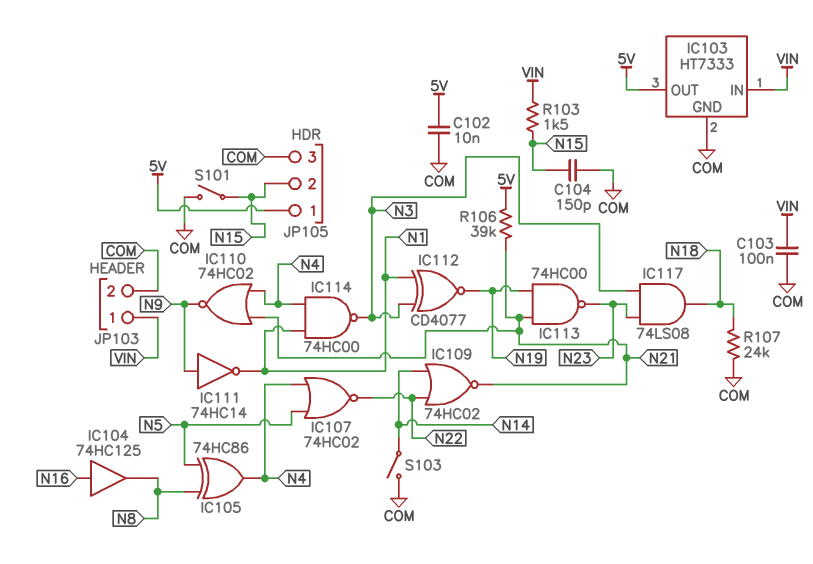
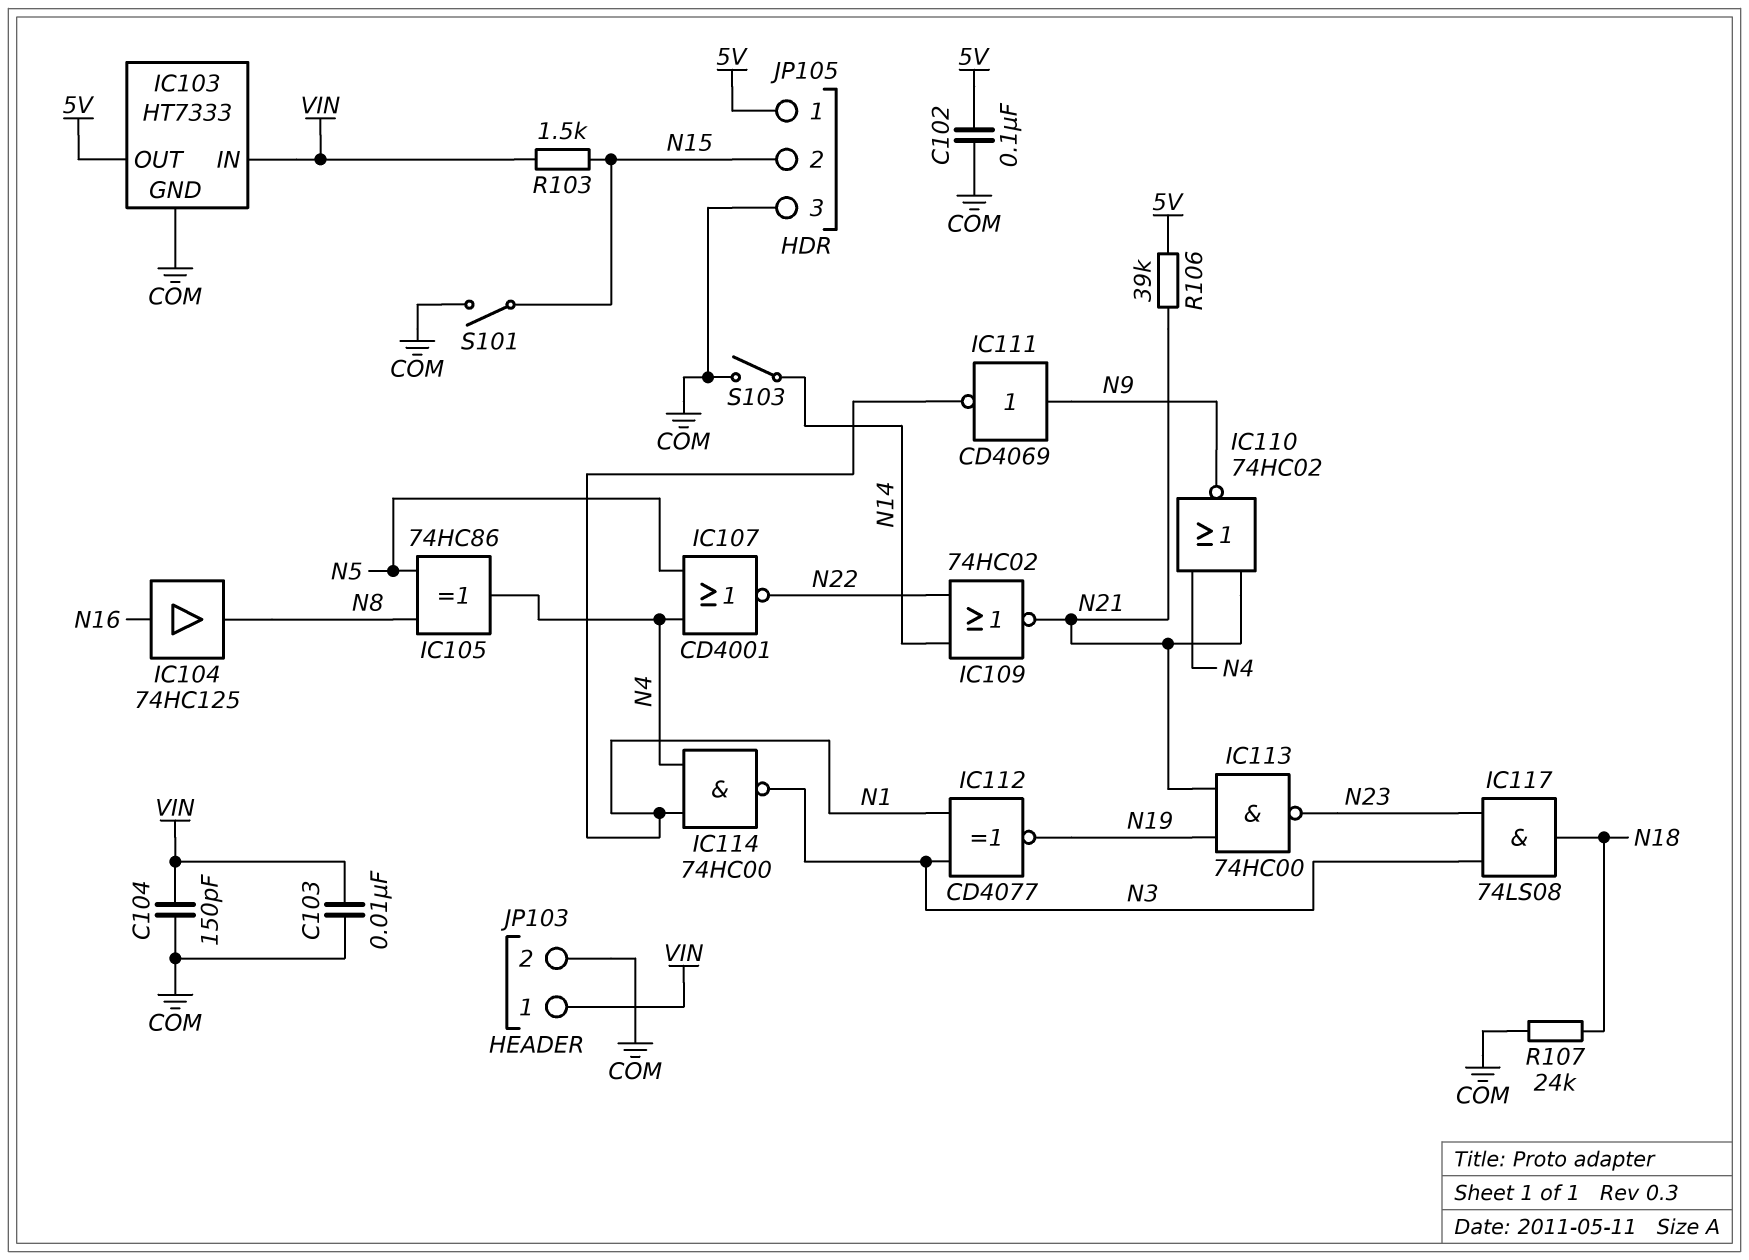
C102: 10nF (5V, COM) -> 100nF (5V, COM)
C103: 100nF (COM, VIN) -> 10nF (COM, VIN)
C104: 150pF (COM, N15) -> 150pF (COM, VIN)
IC107: NOR 74HC02 (in N4, in N5, out N22) -> NOR CD4001 (in N4, in N5, out N22)
IC111: NOT 74HC14 (in N9, out N1) -> NOT CD4069 (in N9, out N1)

